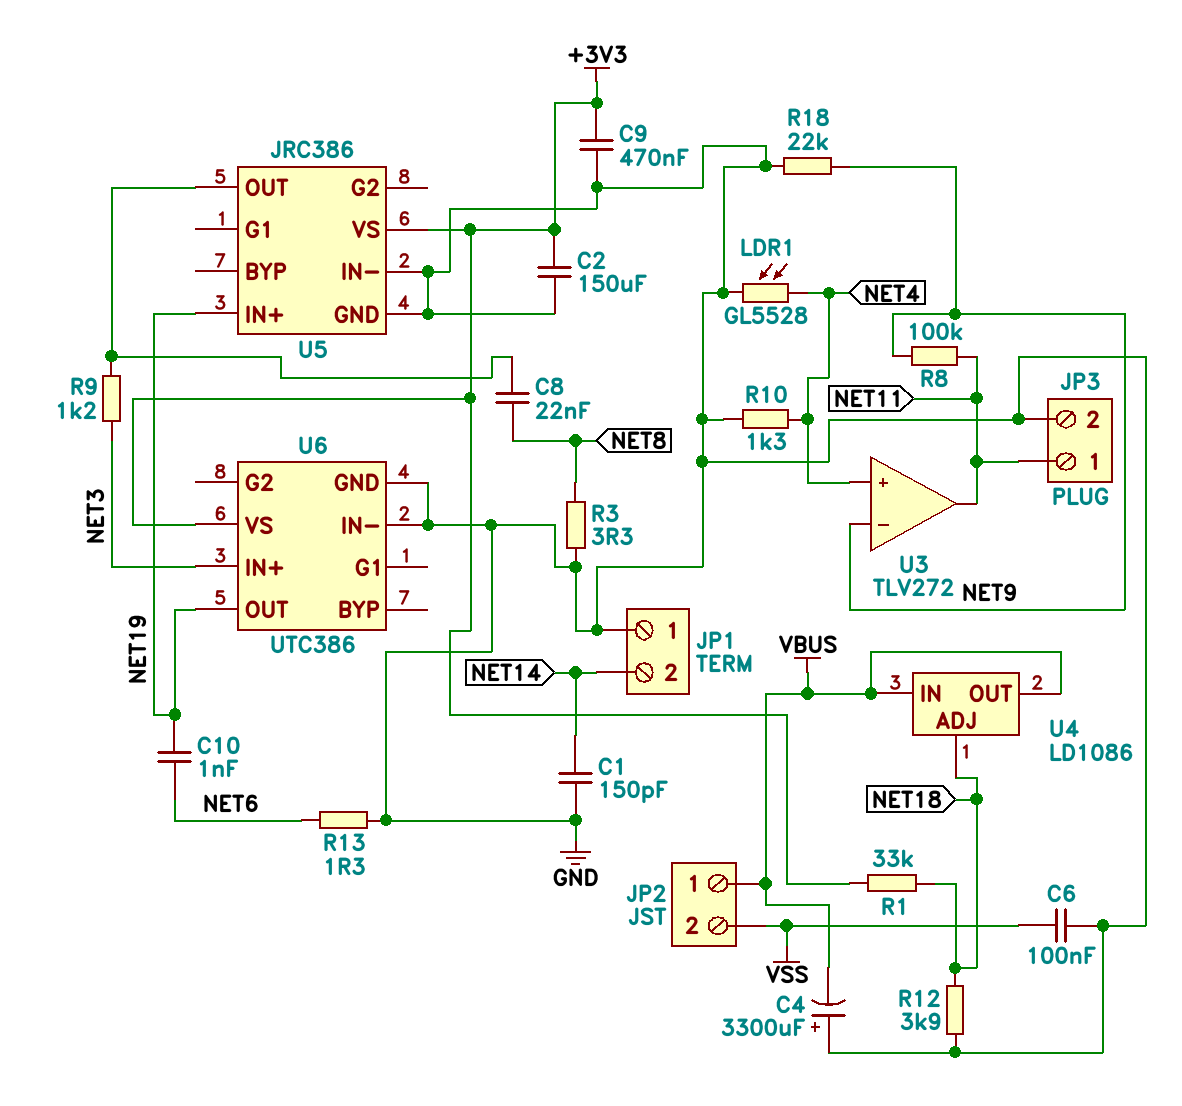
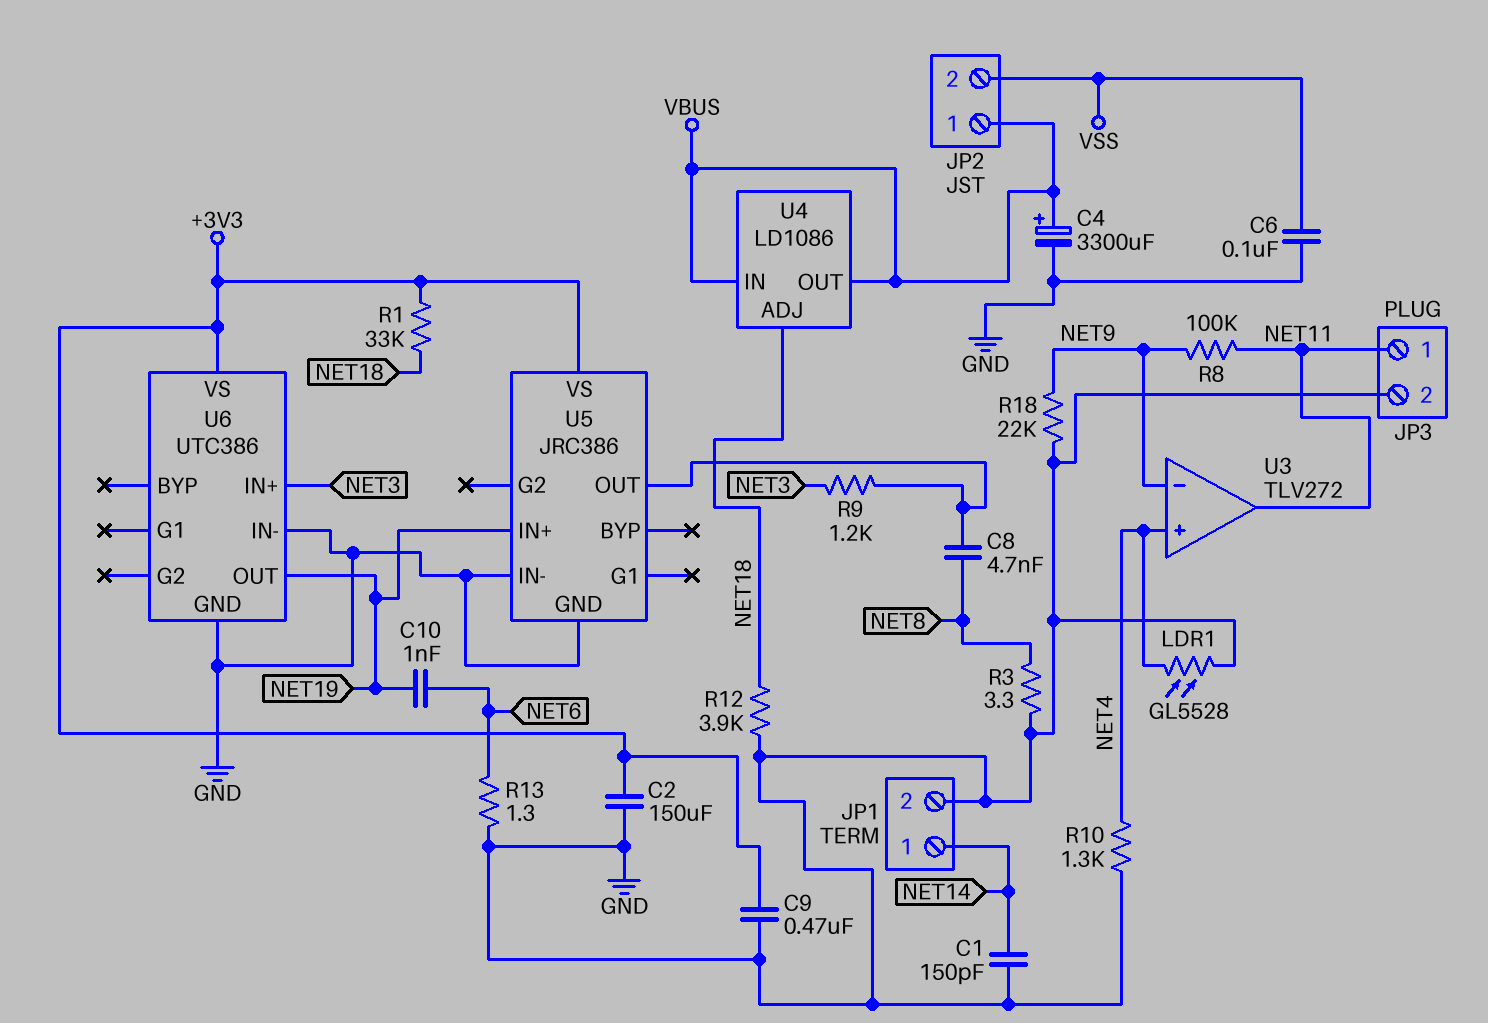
C4: 3300uF (plus GND, minus VBUS) -> 3300uF (plus VBUS, minus GND)
C8: 22nF (NET8, U5/OUT) -> 4.7nF (NET8, U5/OUT)
JP1 pin 1: GND -> NET14
JP1 pin 2: NET14 -> GND

